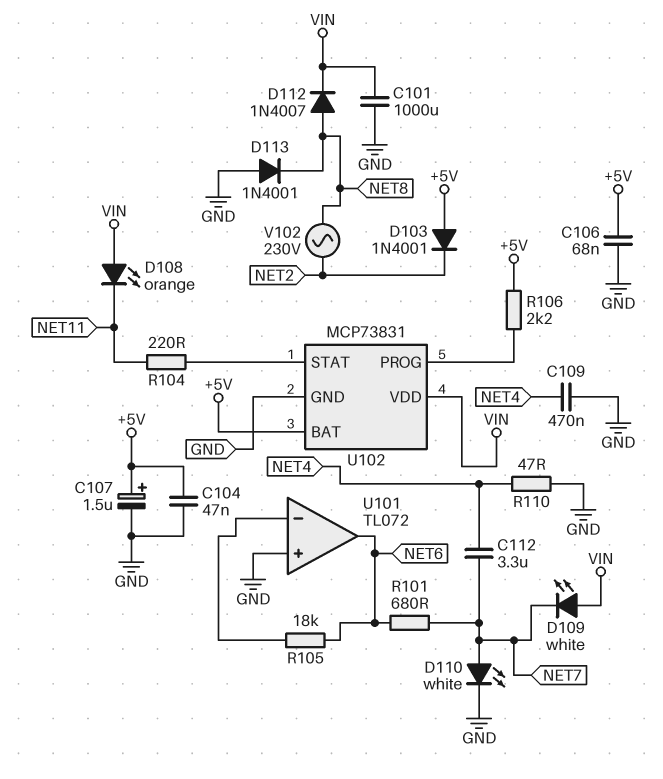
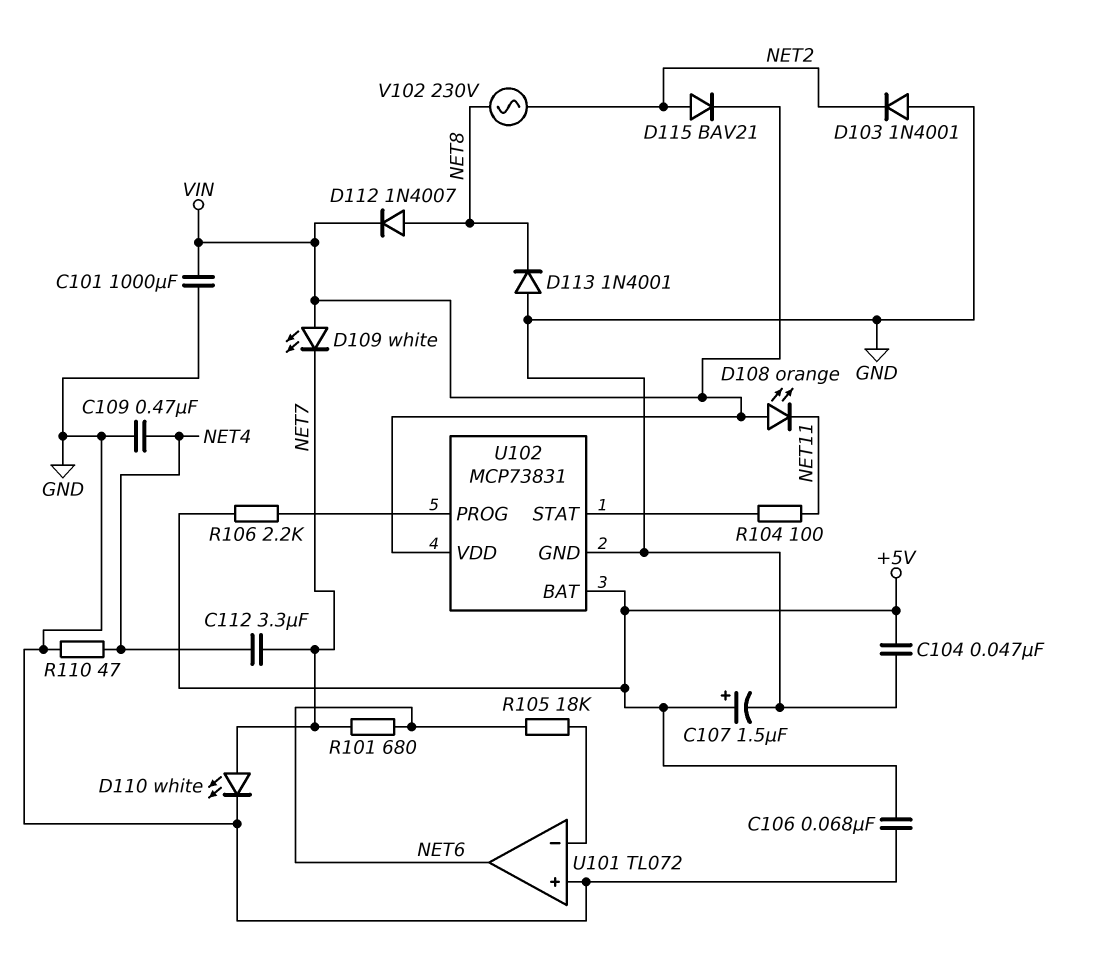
D103: diode 1N4001 (A +5V, K NET2) -> diode 1N4001 (A GND, K NET2)
D115: none -> diode BAV21 (A NET2, K VIN)
R104: 220 (NET11, U102/STAT) -> 100 (NET11, U102/STAT)

